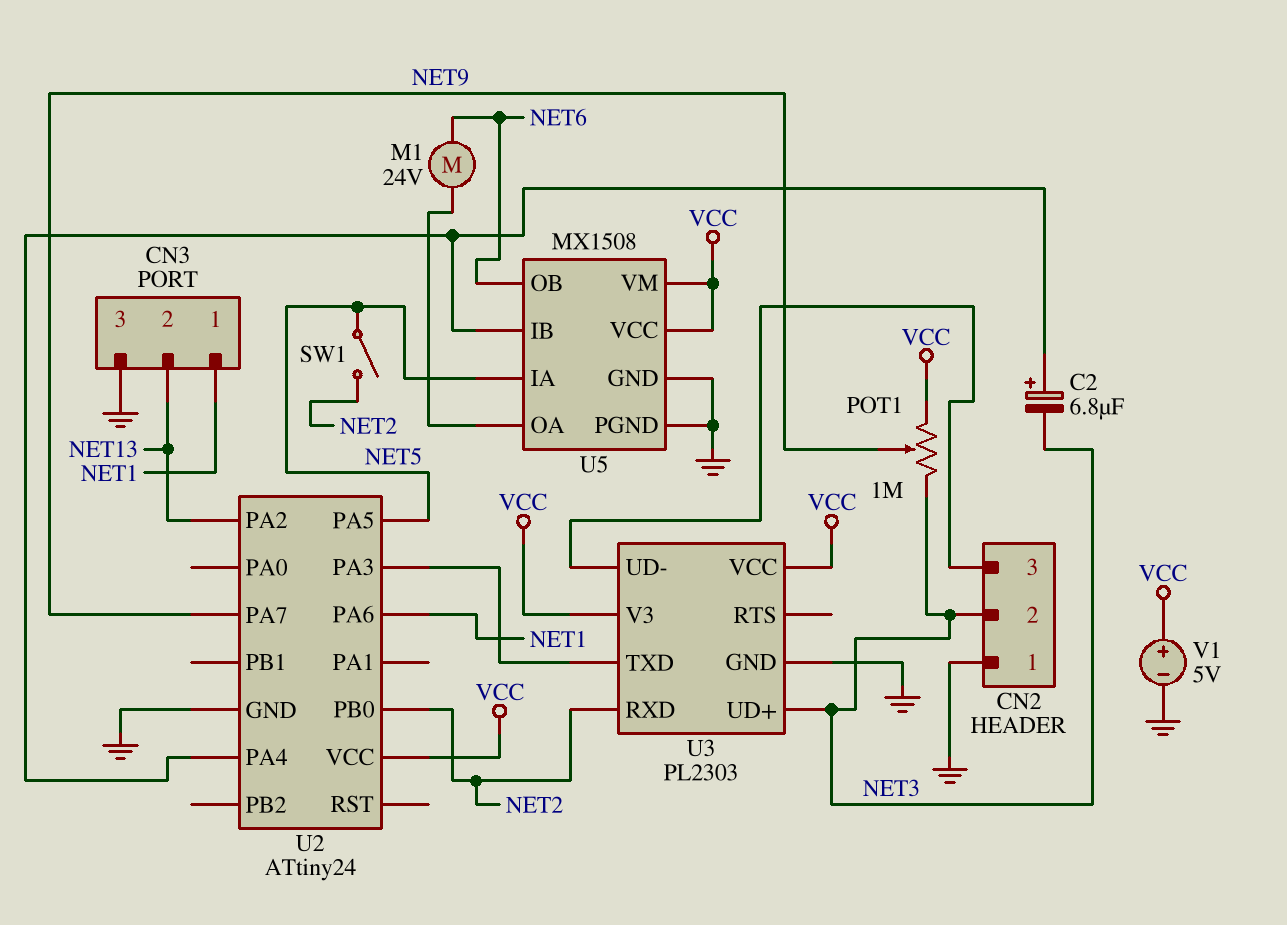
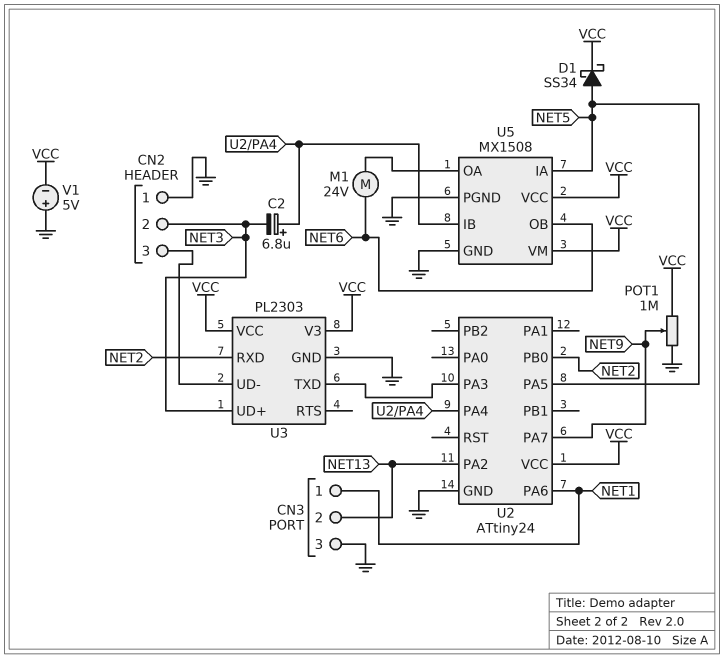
D1: none -> schottky SS34 (A NET5, K VCC)
POT1: 1M (NET3, VCC, wiper NET9) -> 1M (GND, VCC, wiper NET9)
SW1: switch (NET2, NET5) -> none
V1: 5V (plus VCC, minus GND) -> 5V (plus GND, minus VCC)

